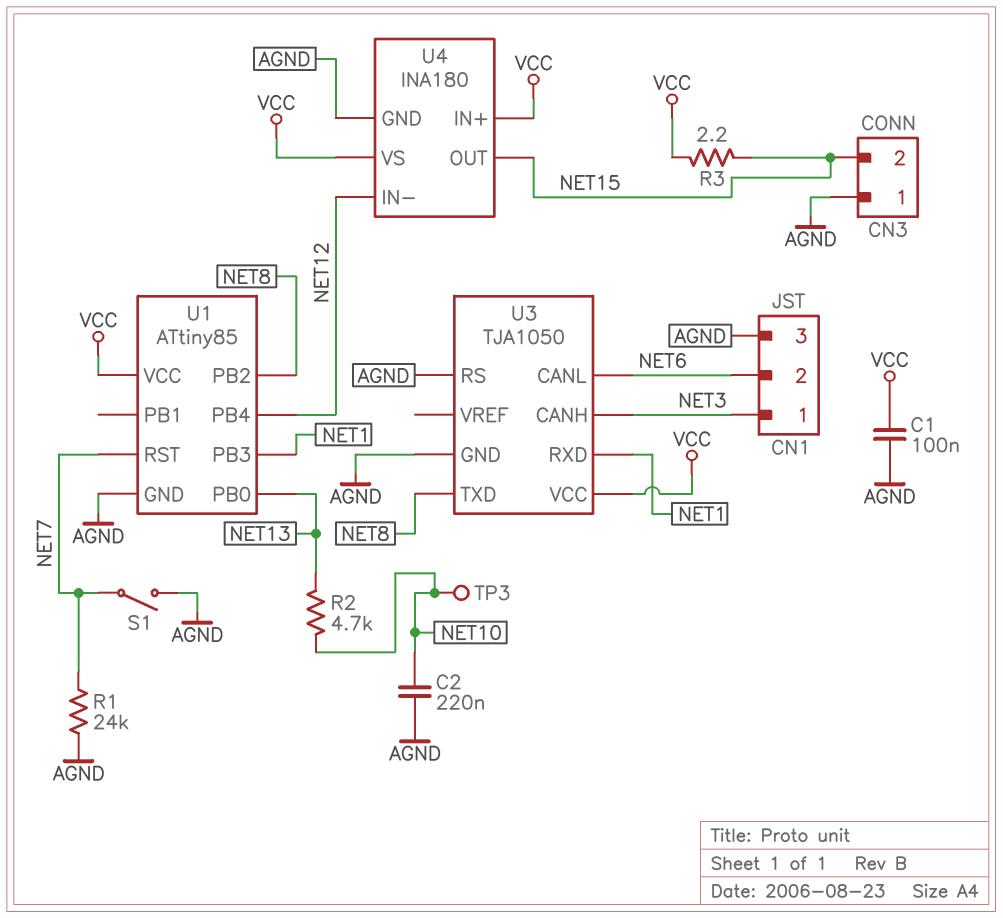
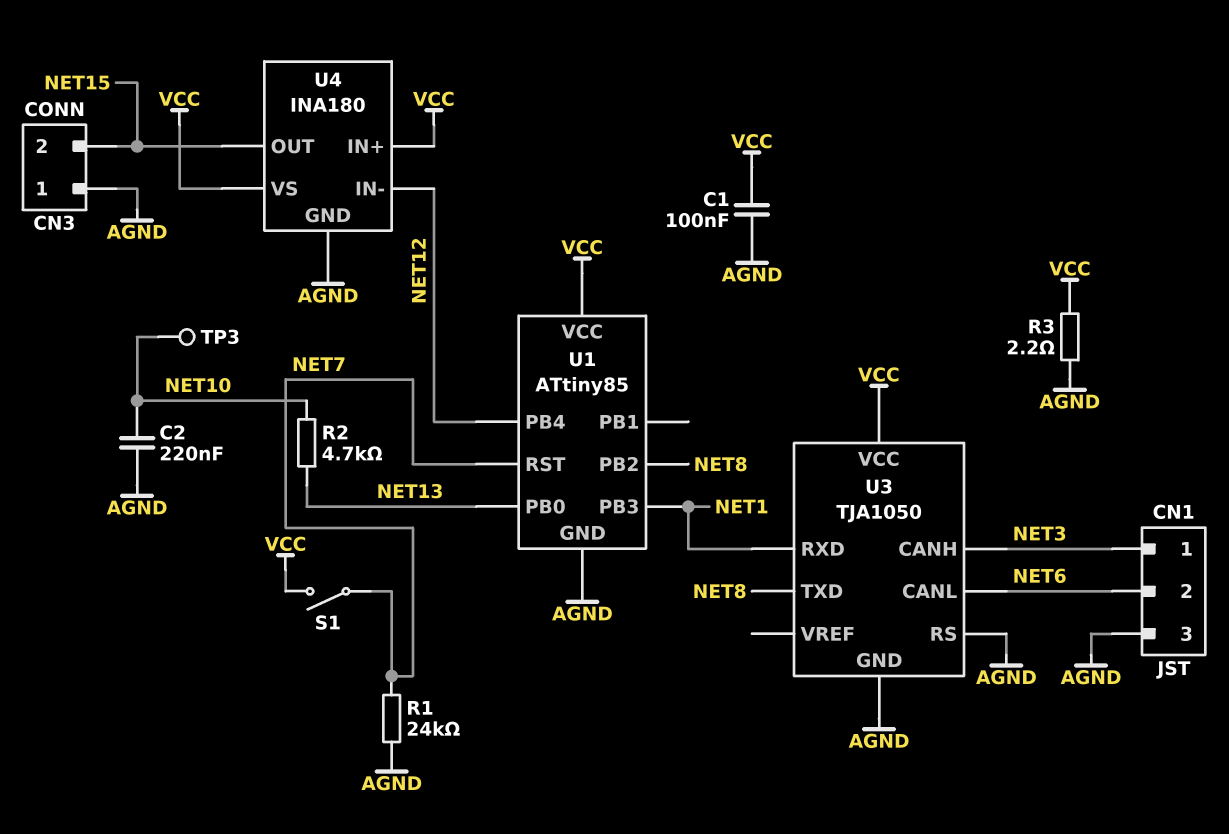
R3: 2.2 (NET15, VCC) -> 2.2 (AGND, VCC)
S1: switch (AGND, NET7) -> switch (NET7, VCC)

